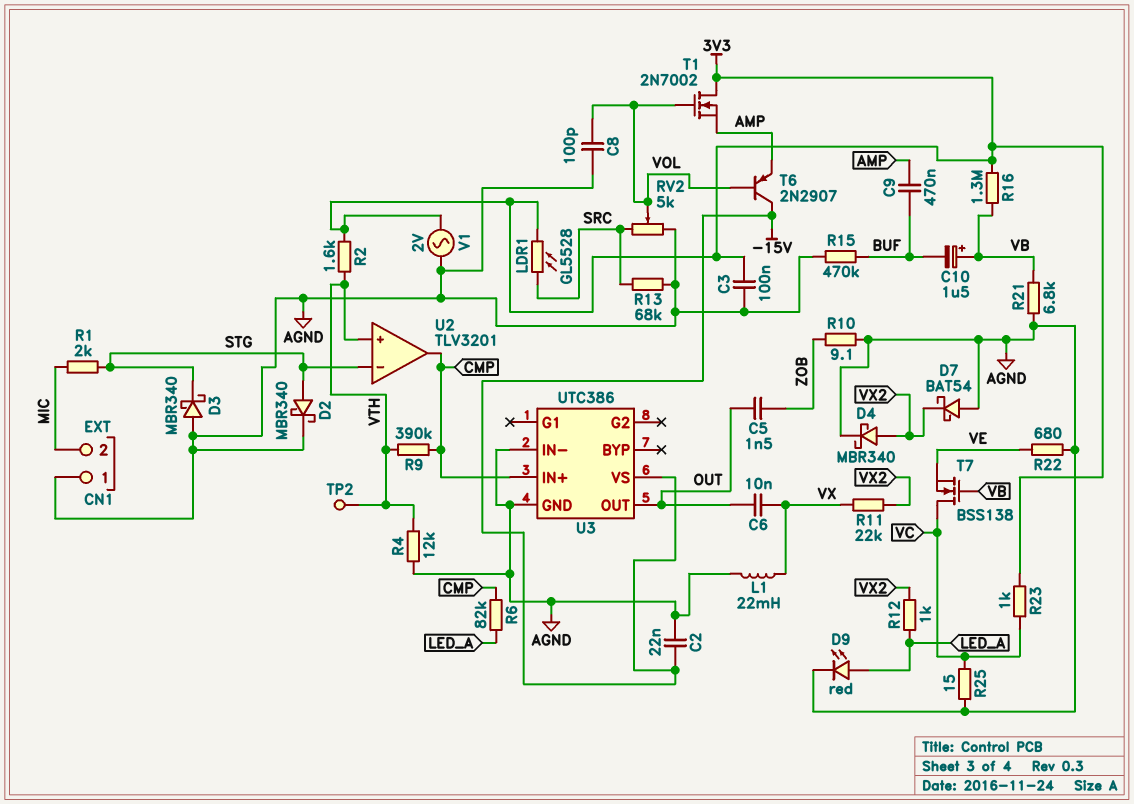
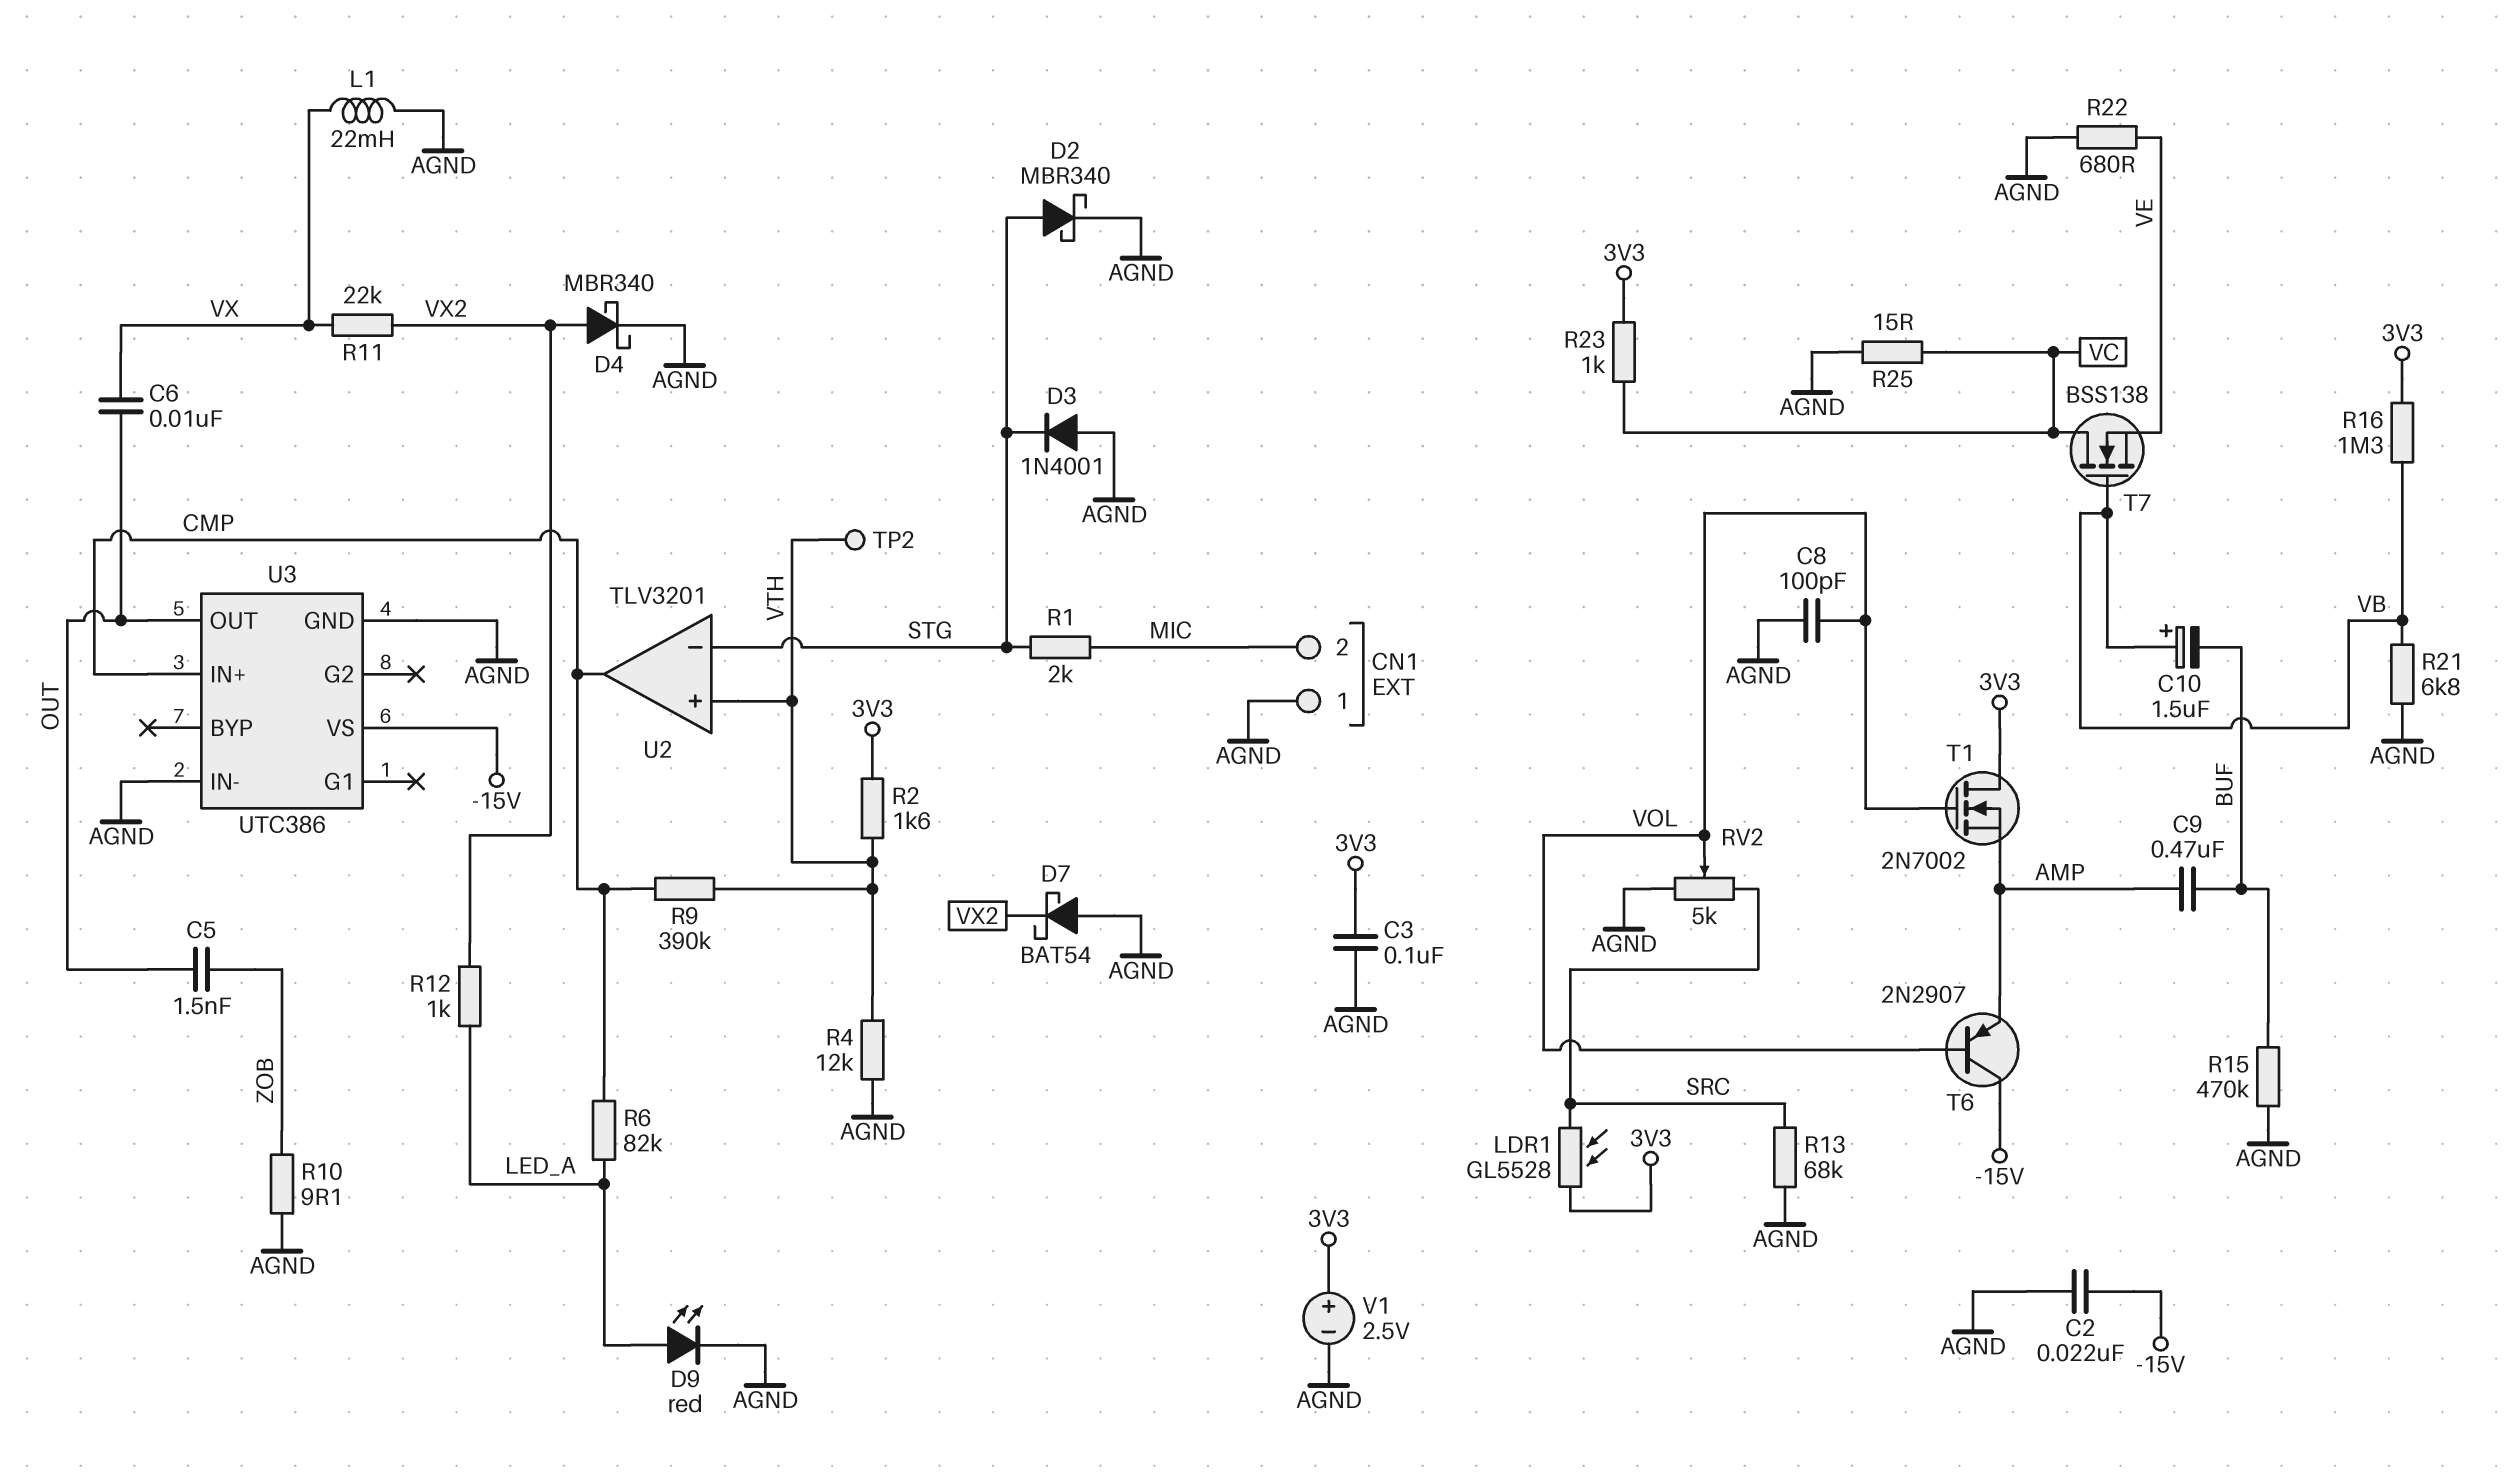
D3: schottky MBR340 (A AGND, K STG) -> diode 1N4001 (A AGND, K STG)
V1: AC 2V (3V3, AGND) -> 2.5V (plus 3V3, minus AGND)

